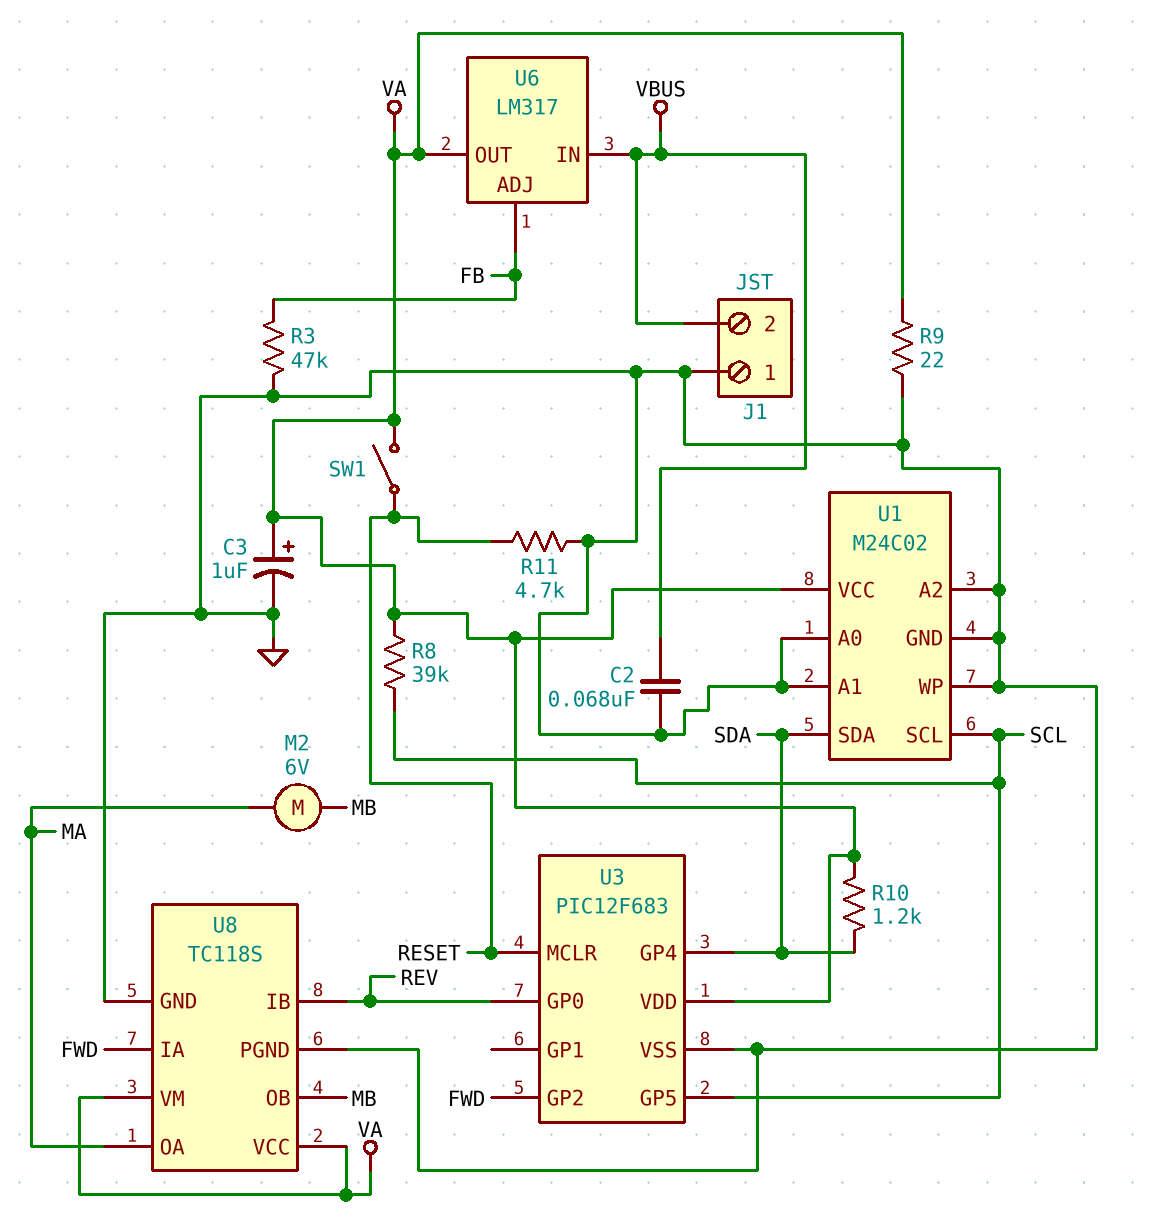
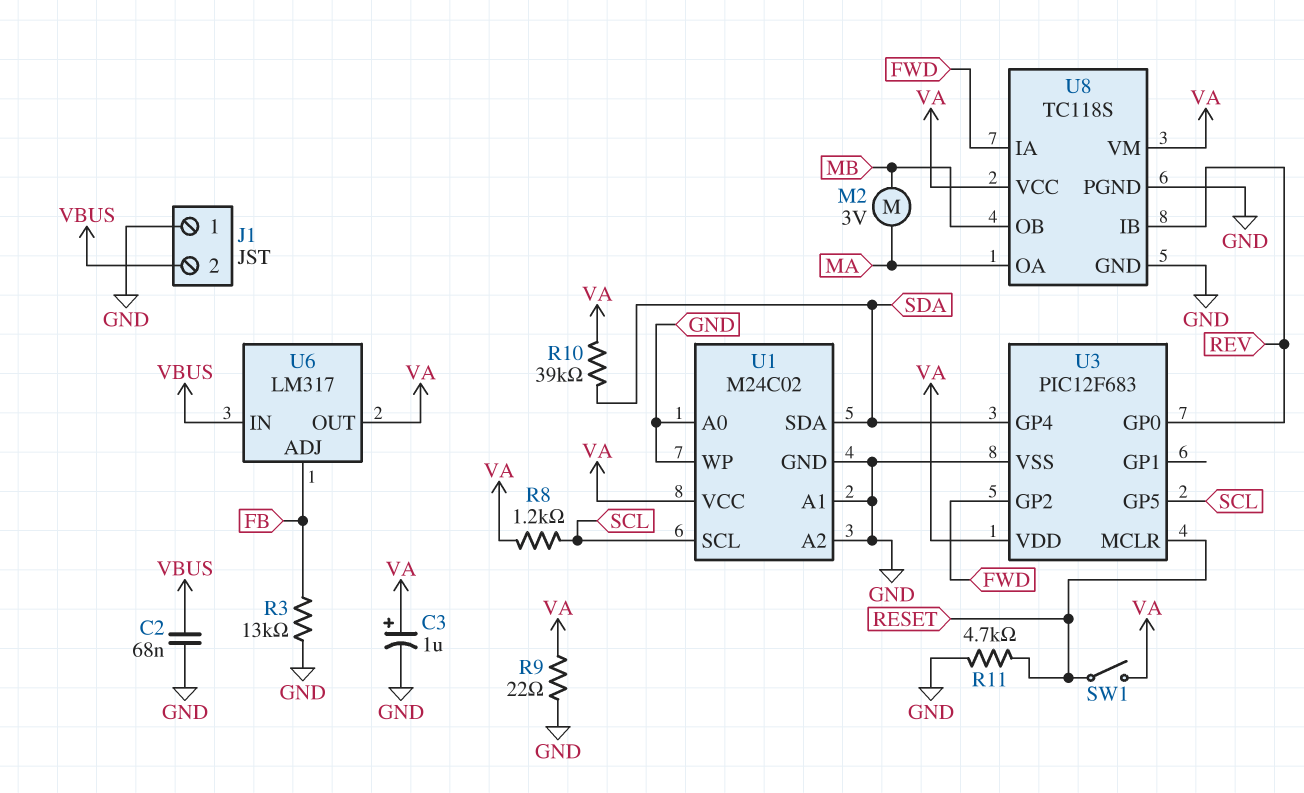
M2: motor 6V (MA, MB) -> motor 3V (MA, MB)
R3: 47k (FB, GND) -> 13k (FB, GND)
R8: 39k (SCL, VA) -> 1.2k (SCL, VA)
R10: 1.2k (SDA, VA) -> 39k (SDA, VA)

